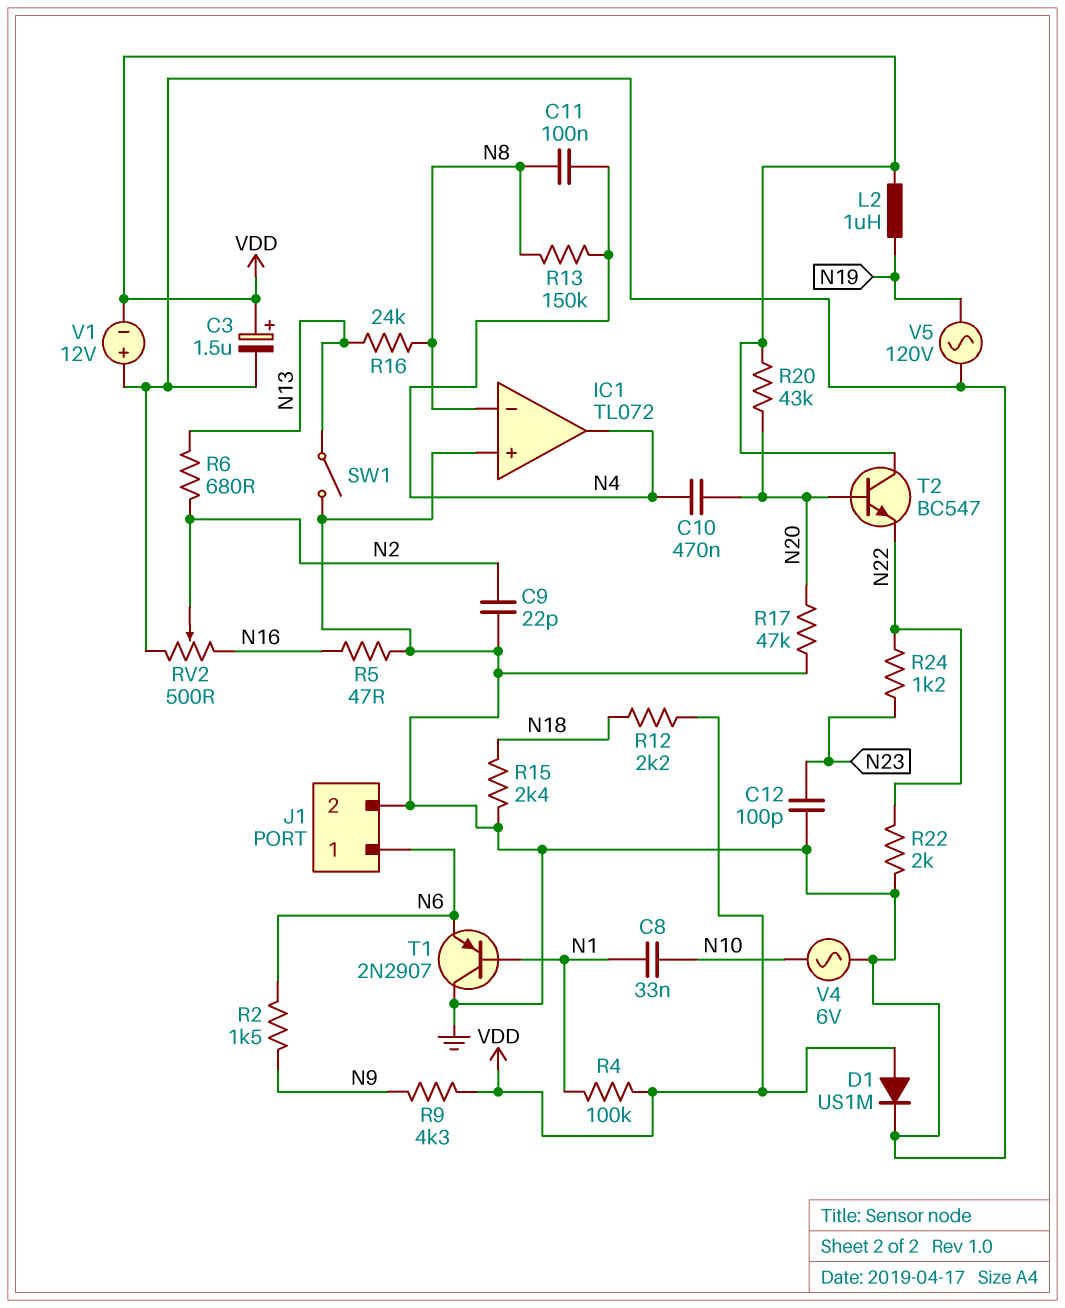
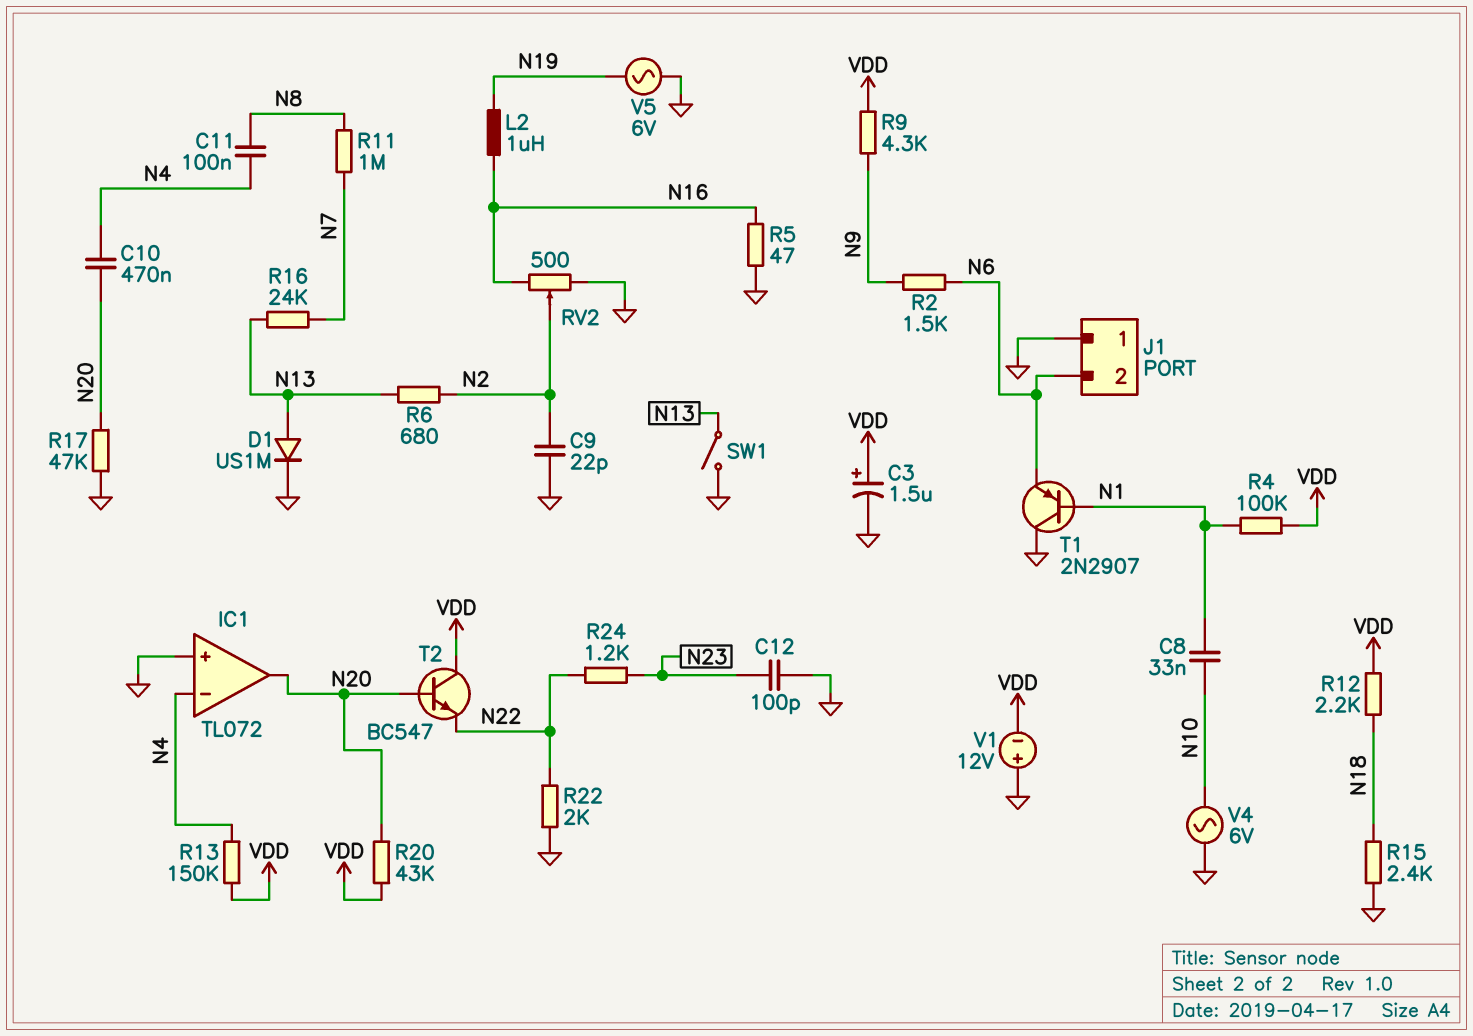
D1: diode US1M (A VDD, K GND) -> diode US1M (A N13, K GND)
IC1 pin in-: N8 -> N4
IC1 pin out: N4 -> N20
J1 pin 1: N6 -> GND
J1 pin 2: GND -> N6
L2: 1uH (N19, VDD) -> 1uH (N16, N19)
R11: none -> 1M (N7, N8)
R13: 150k (N4, N8) -> 150k (N4, VDD)
R16: 24k (N8, N13) -> 24k (N7, N13)
V5: AC 120V (GND, N19) -> AC 6V (GND, N19)

